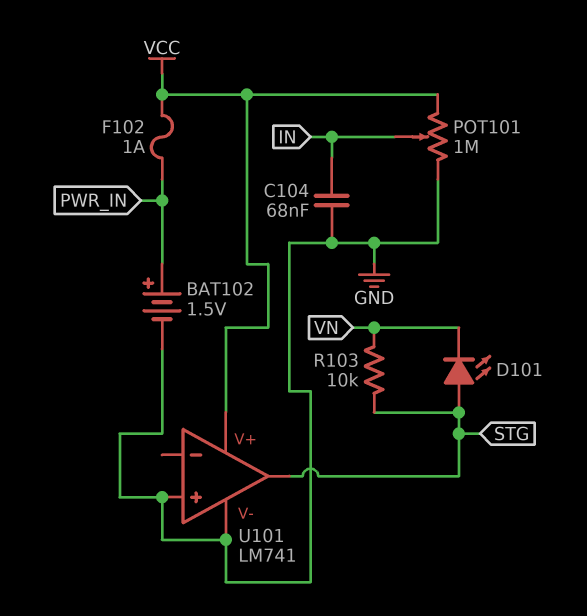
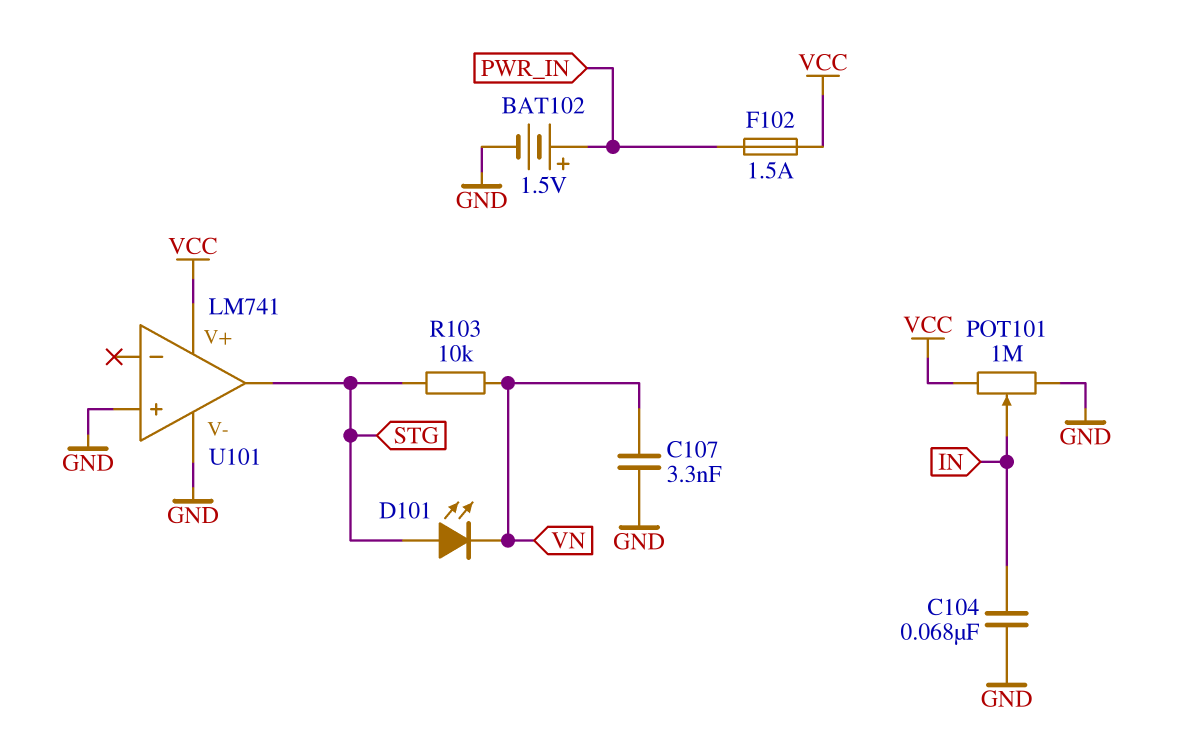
C107: none -> 3.3nF (GND, VN)
F102: 1A (PWR_IN, VCC) -> 1.5A (PWR_IN, VCC)

